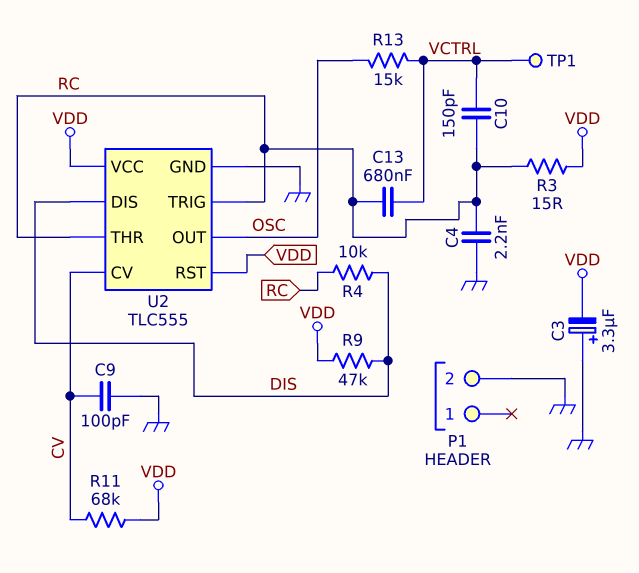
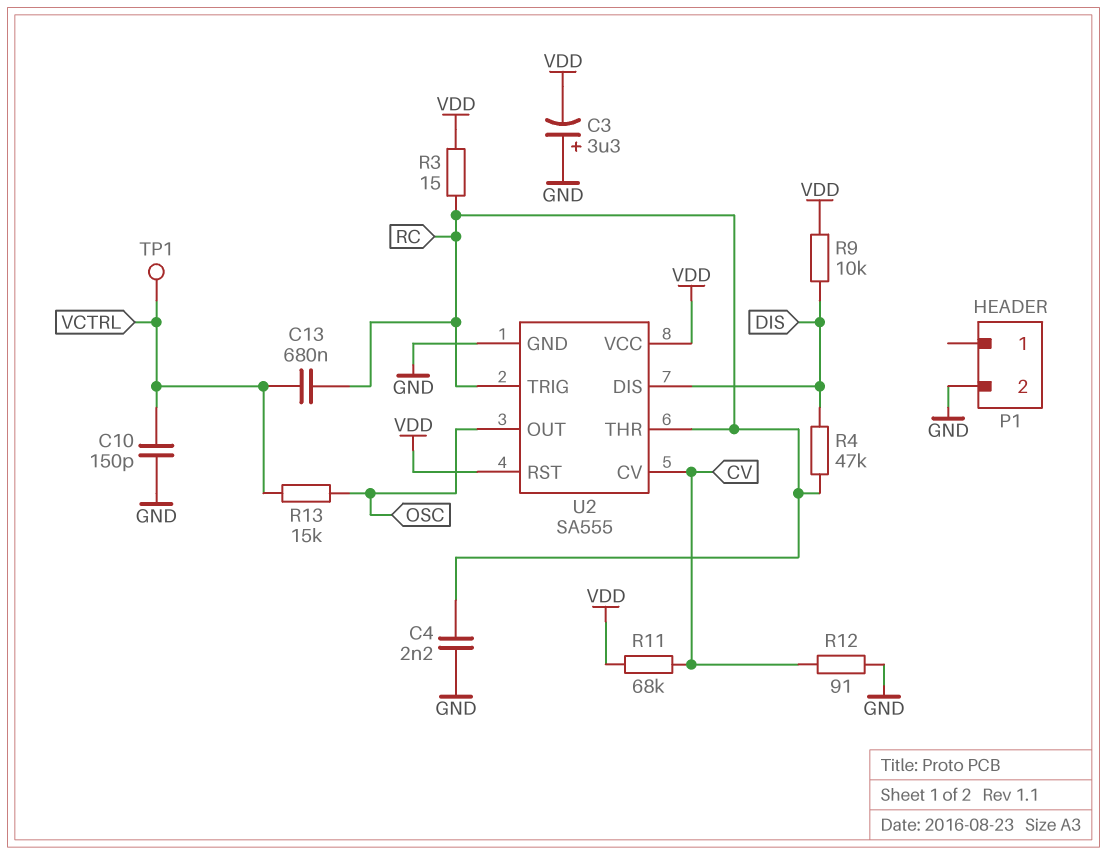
C9: 100pF (CV, GND) -> none
C10: 150pF (RC, VCTRL) -> 150pF (GND, VCTRL)
R4: 10k (DIS, RC) -> 47k (DIS, RC)
R9: 47k (DIS, VDD) -> 10k (DIS, VDD)
R12: none -> 91 (CV, GND)
U2: TLC555 -> SA555

